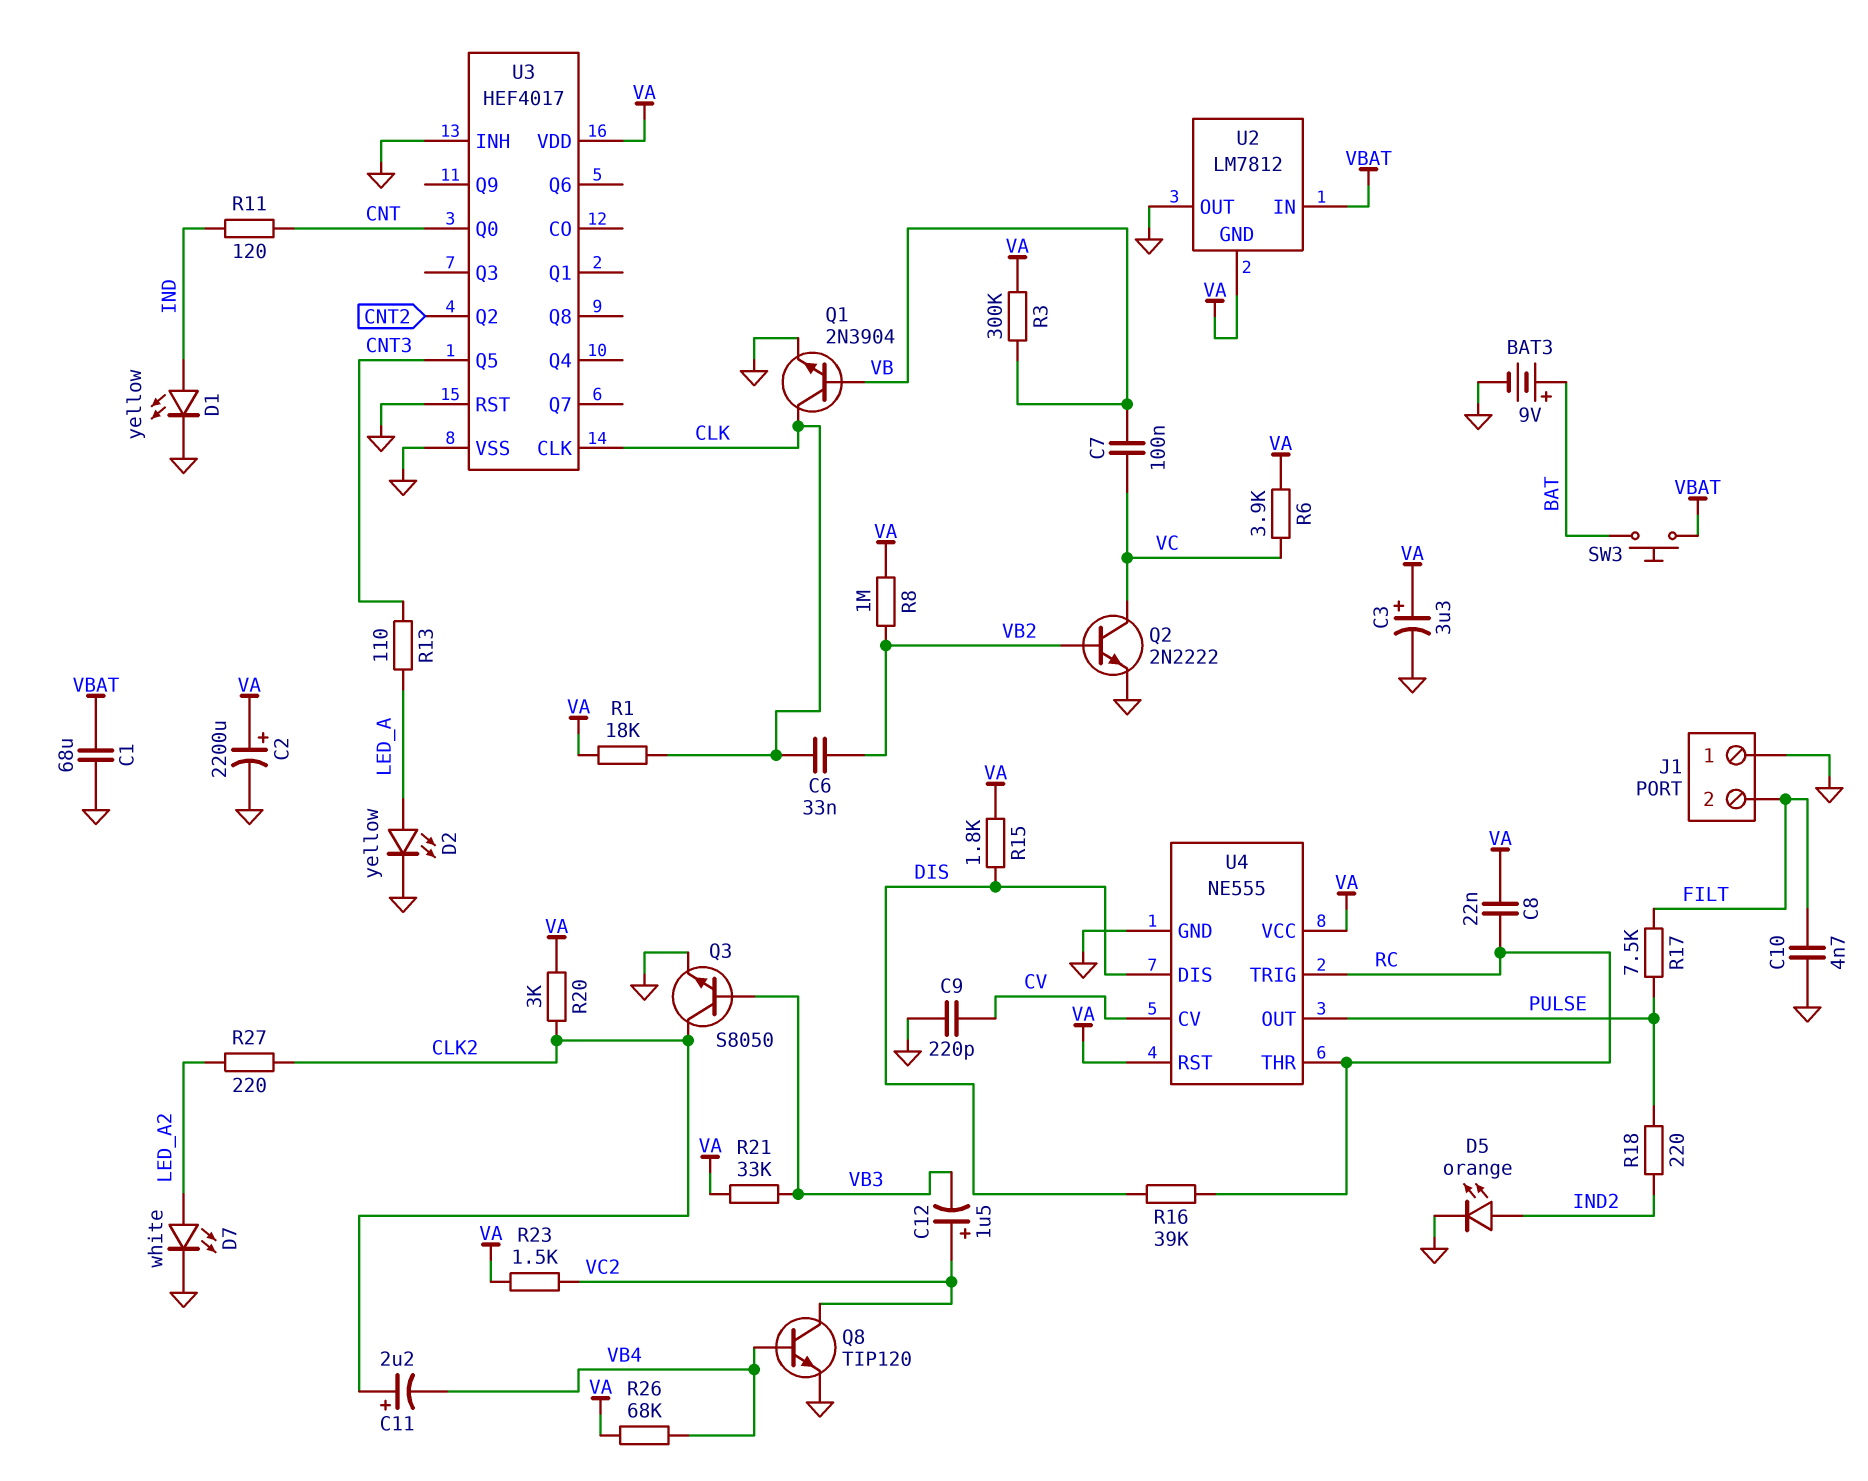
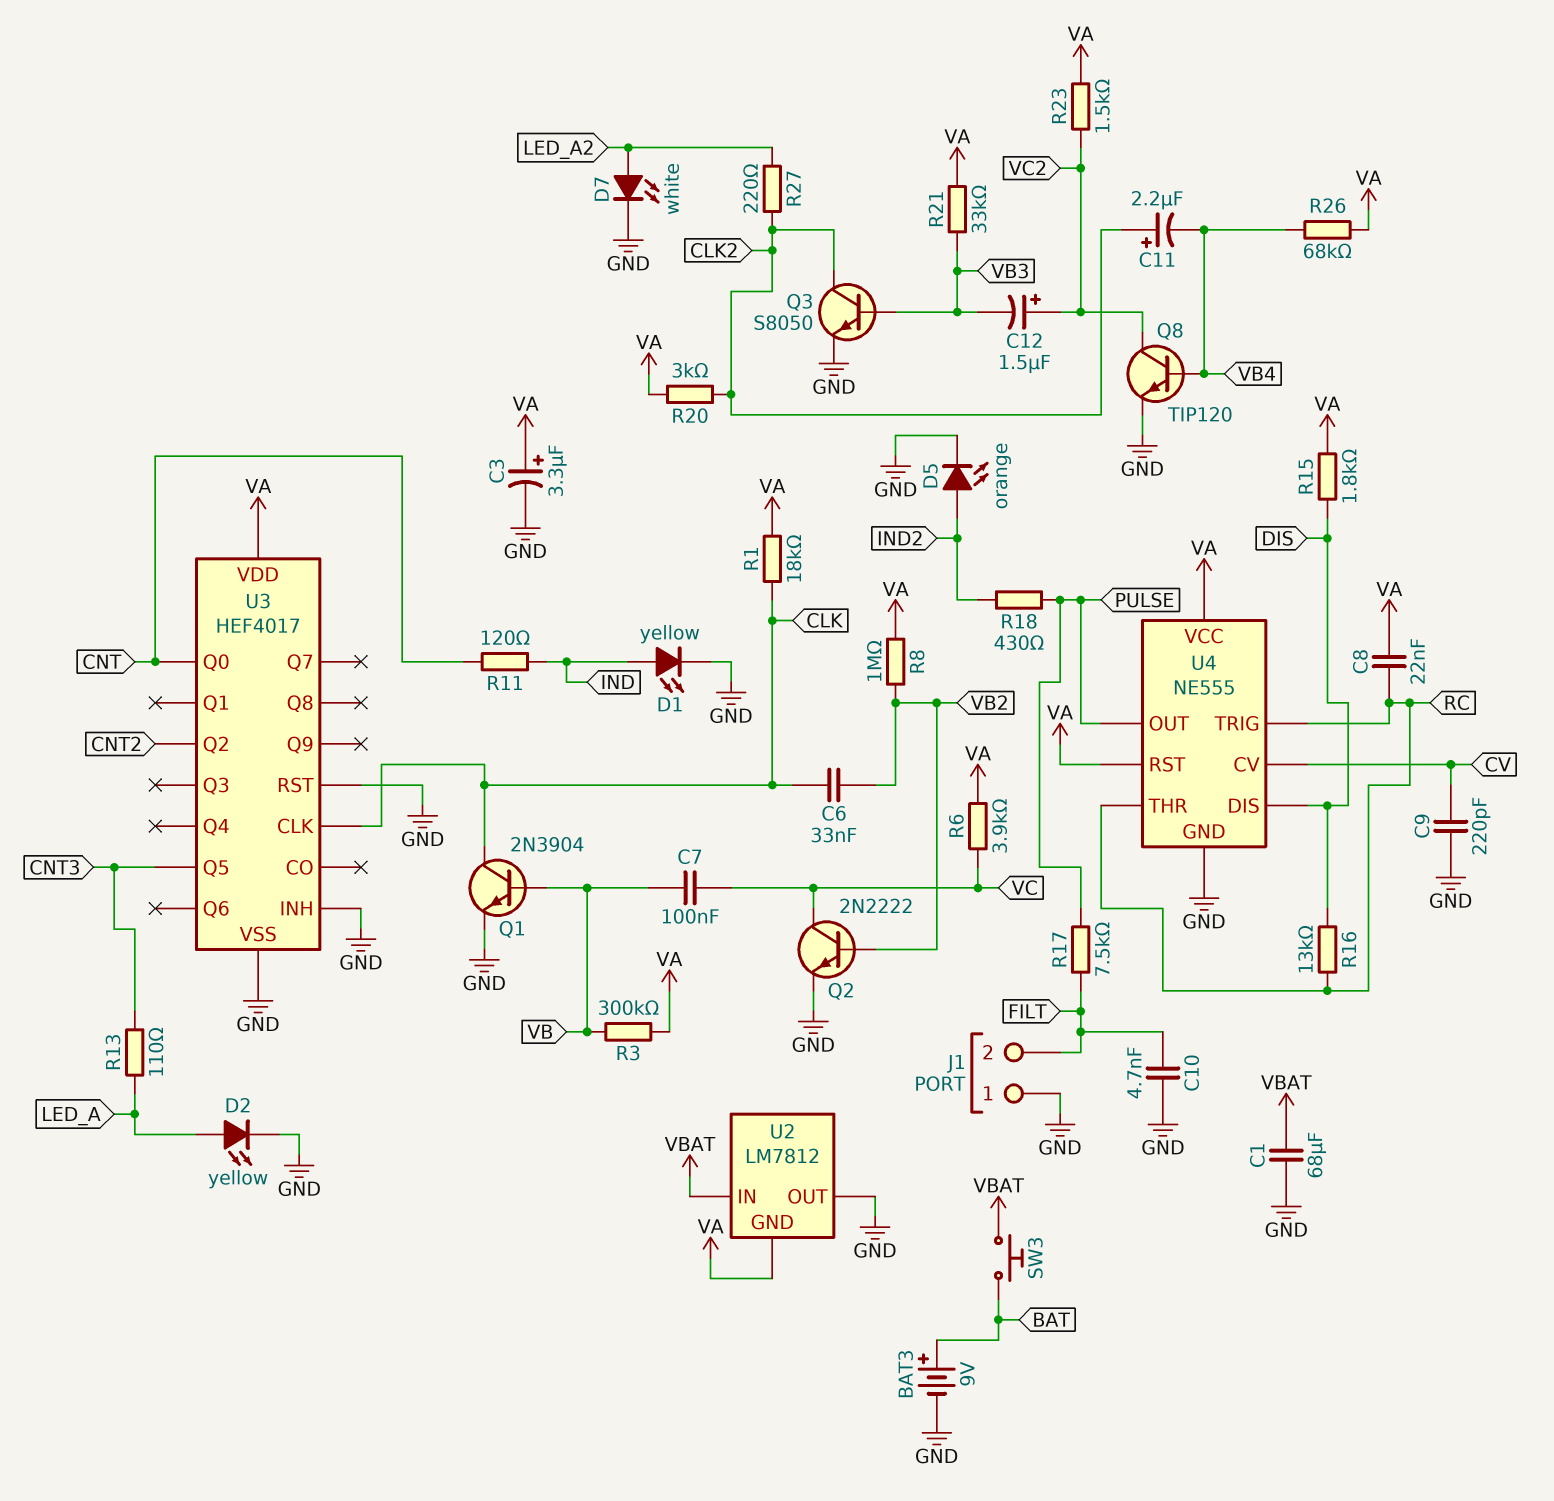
C2: 2200uF (plus VA, minus GND) -> none
R16: 39k (DIS, RC) -> 13k (DIS, RC)
R18: 220 (IND2, PULSE) -> 430 (IND2, PULSE)

